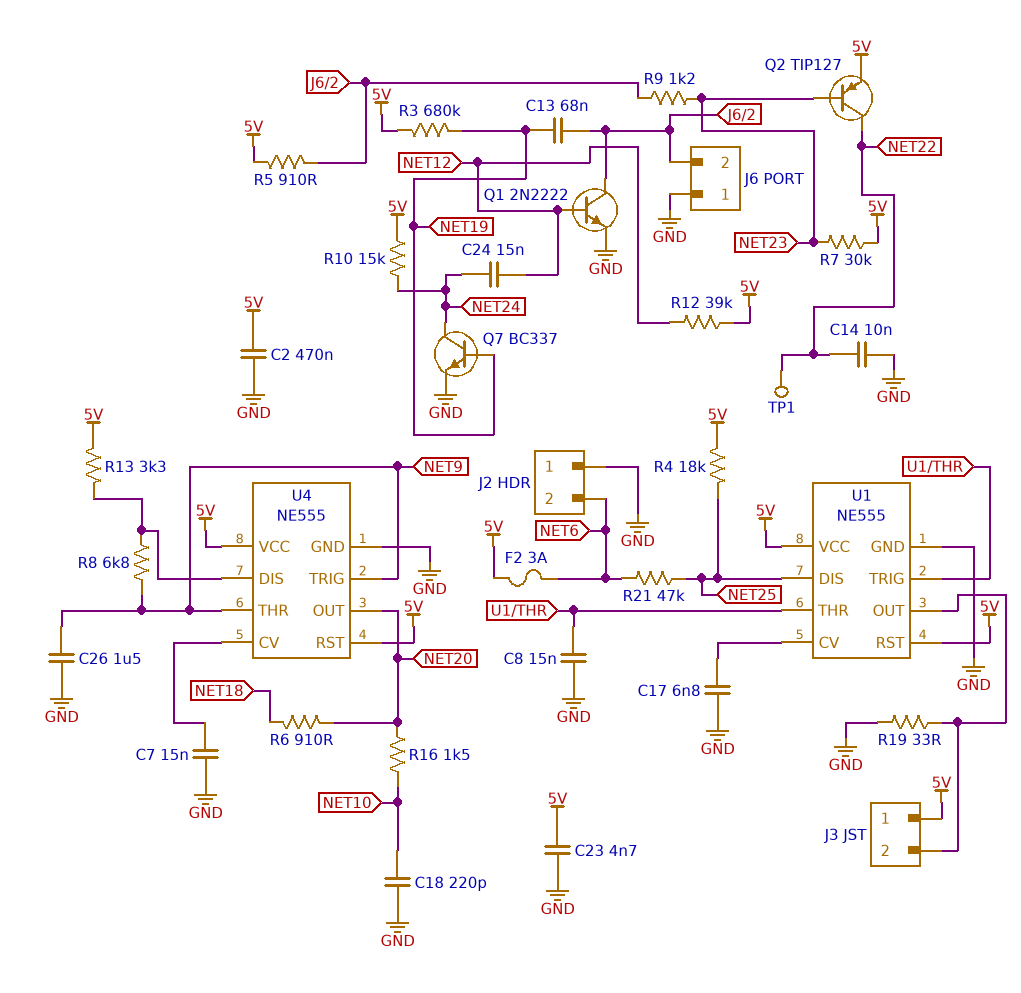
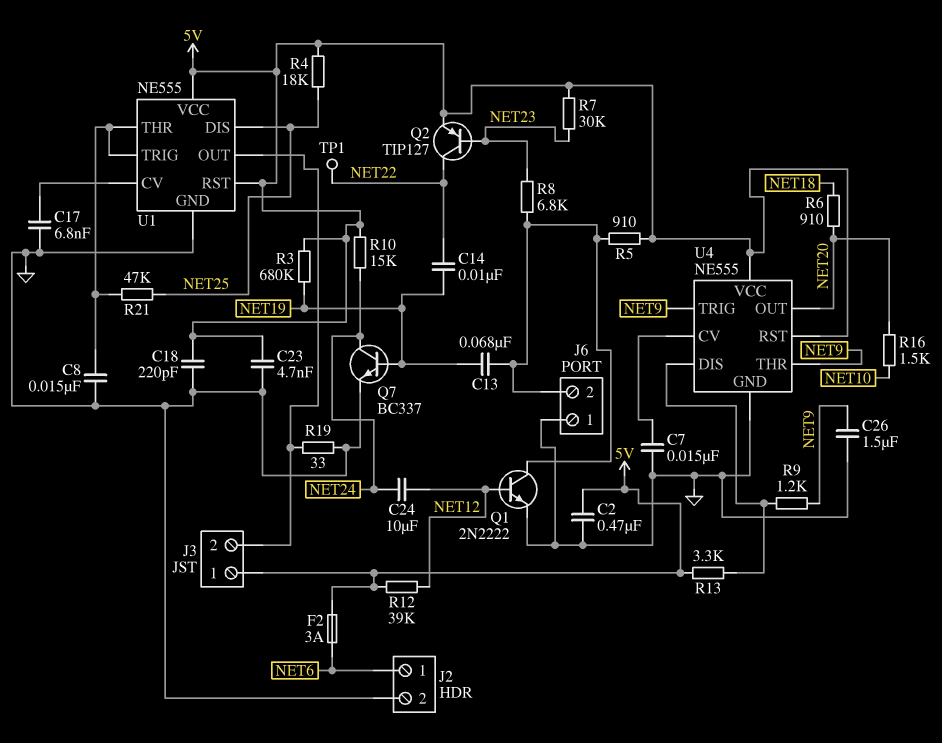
C14: 10nF (GND, NET22) -> 10nF (NET19, NET22)
C18: 220pF (GND, NET10) -> 220pF (5V, GND)
C24: 15nF (NET12, NET24) -> 10uF (NET12, NET24)
J2 pin 1: GND -> NET6
J2 pin 2: NET6 -> GND
R8: 6.8k (NET9, U4/DIS) -> 6.8k (J6/2, NET23)
R9: 1.2k (J6/2, NET23) -> 1.2k (NET9, U4/DIS)
R21: 47k (NET6, NET25) -> 47k (NET25, U1/THR)

